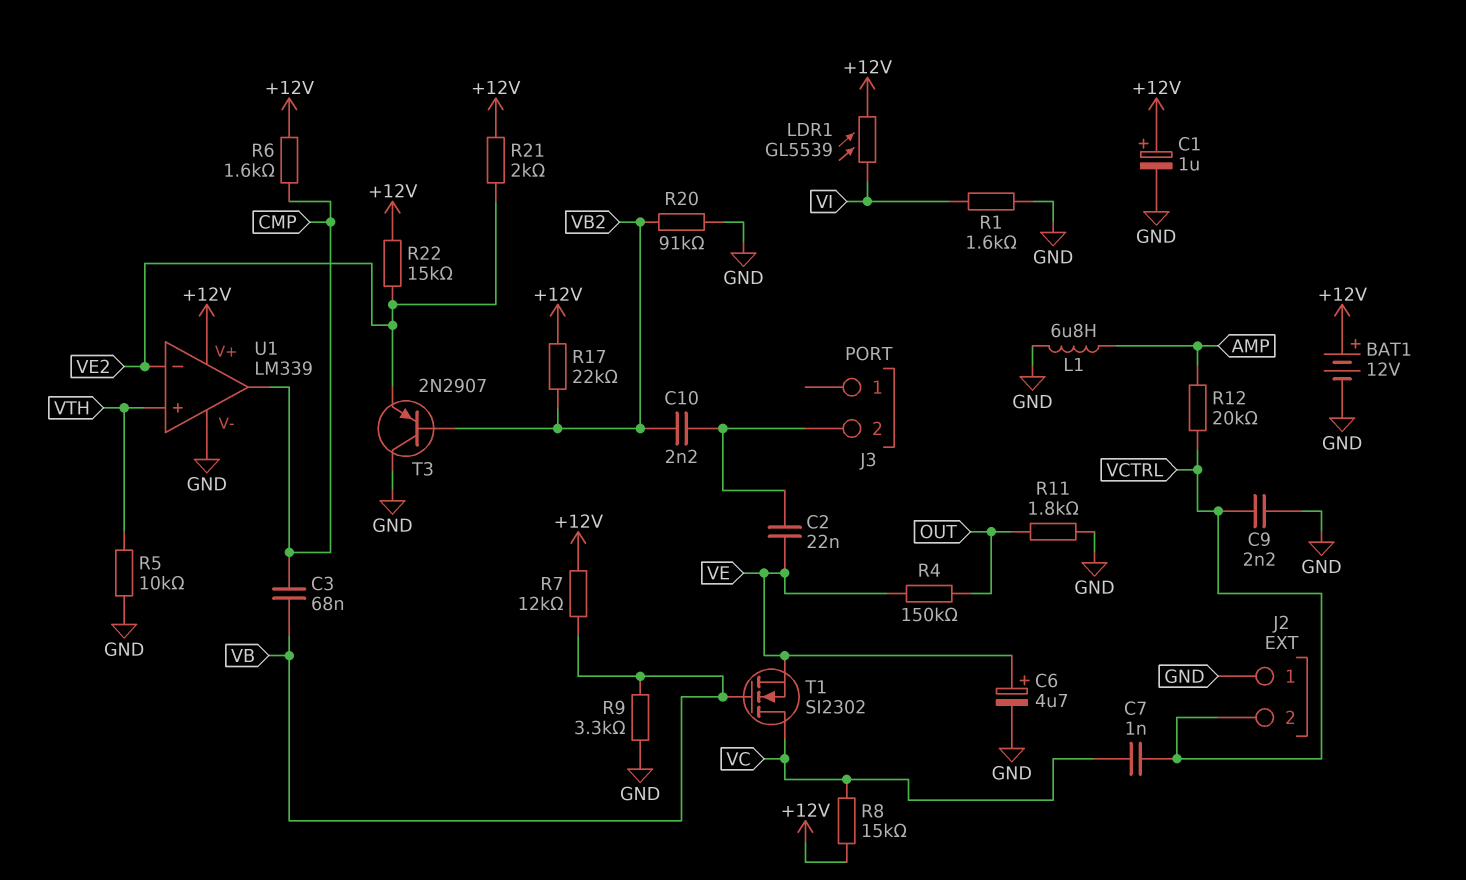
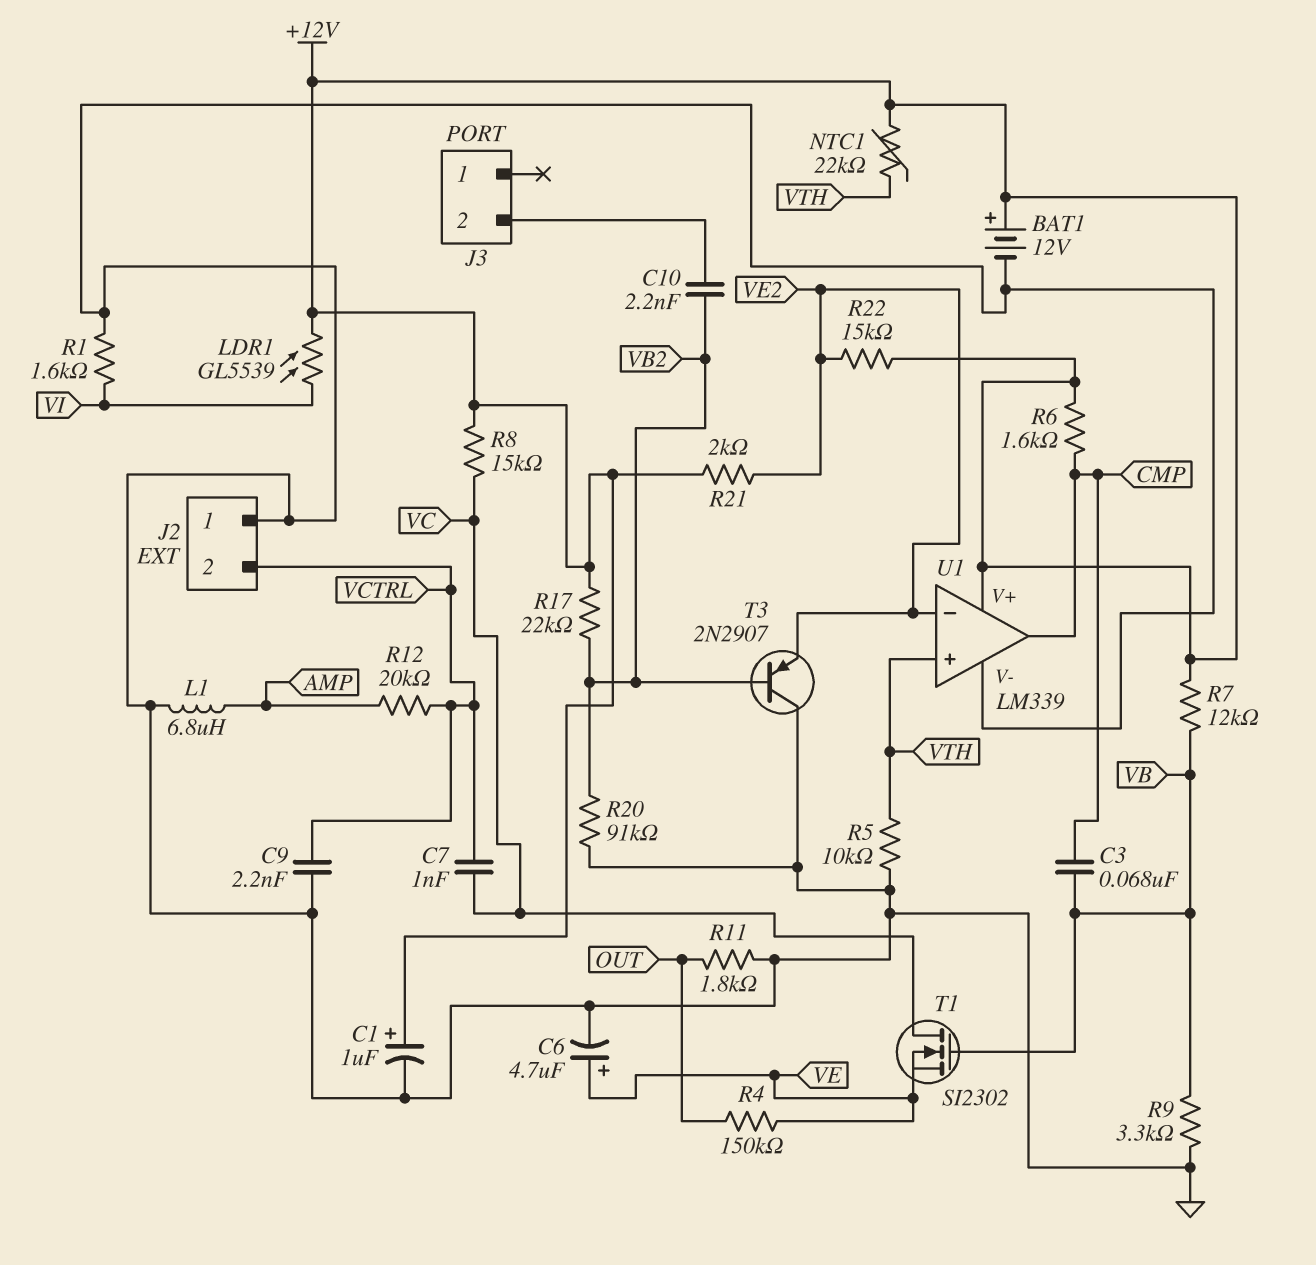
C2: 22nF (J3/2, VE) -> none
NTC1: none -> 22k (+12V, VTH)

